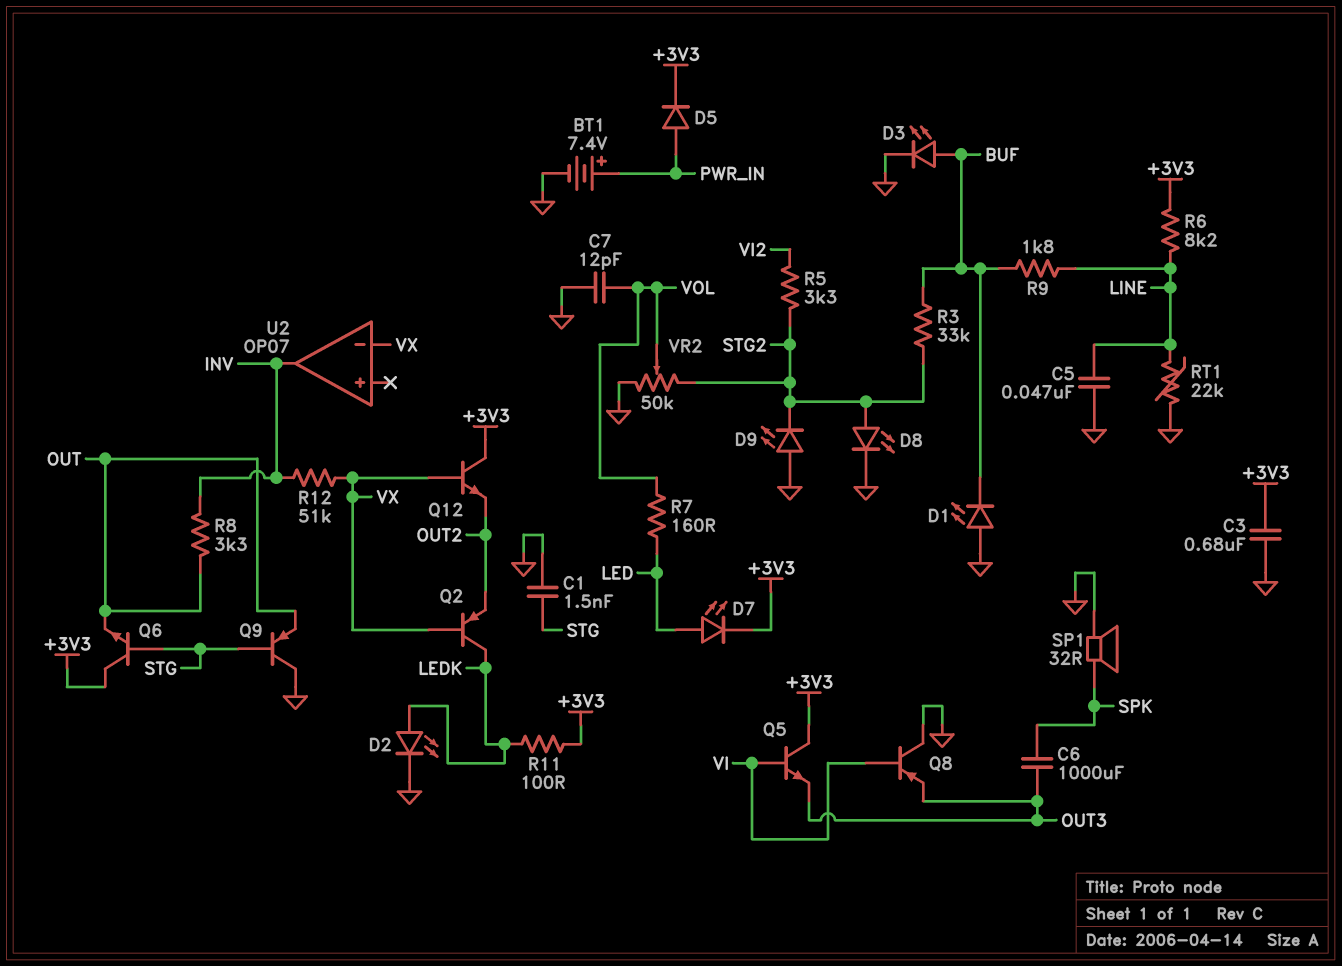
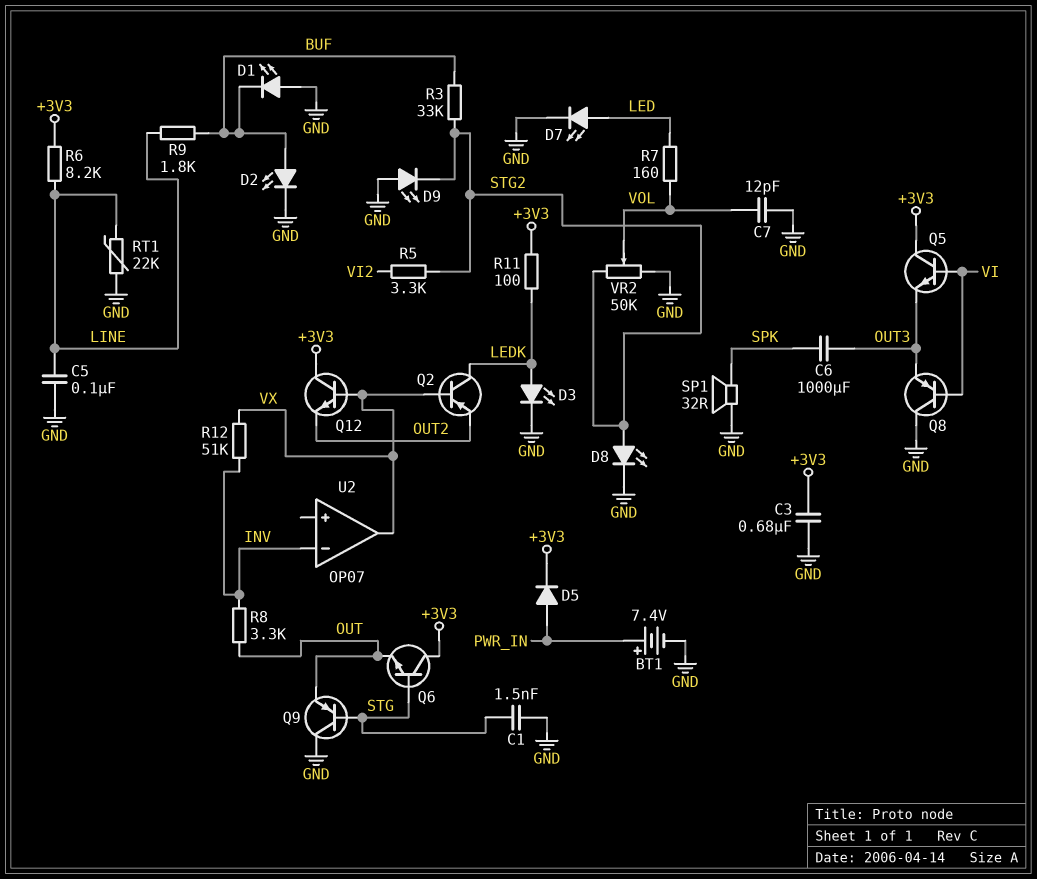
C5: 47nF (GND, LINE) -> 100nF (GND, LINE)
D2: LED (A LEDK, K GND) -> LED (A BUF, K GND)
D3: LED (A BUF, K GND) -> LED (A LEDK, K GND)
D7: LED (A LED, K +3V3) -> LED (A LED, K GND)
U2 pin in-: VX -> INV
U2 pin out: INV -> VX

